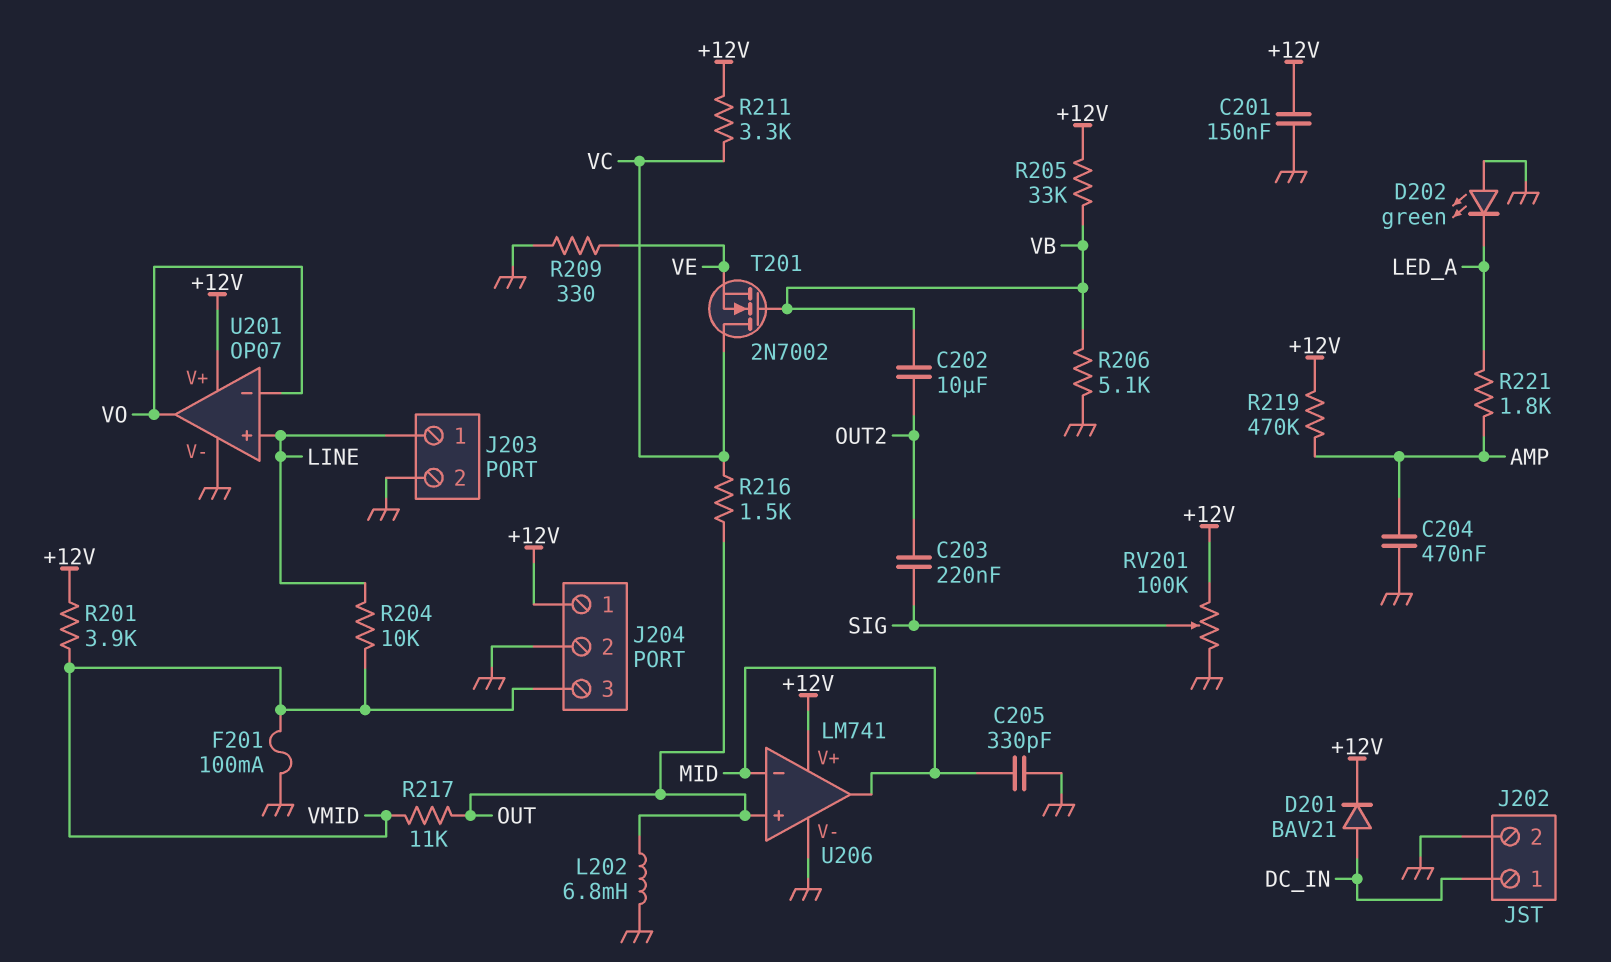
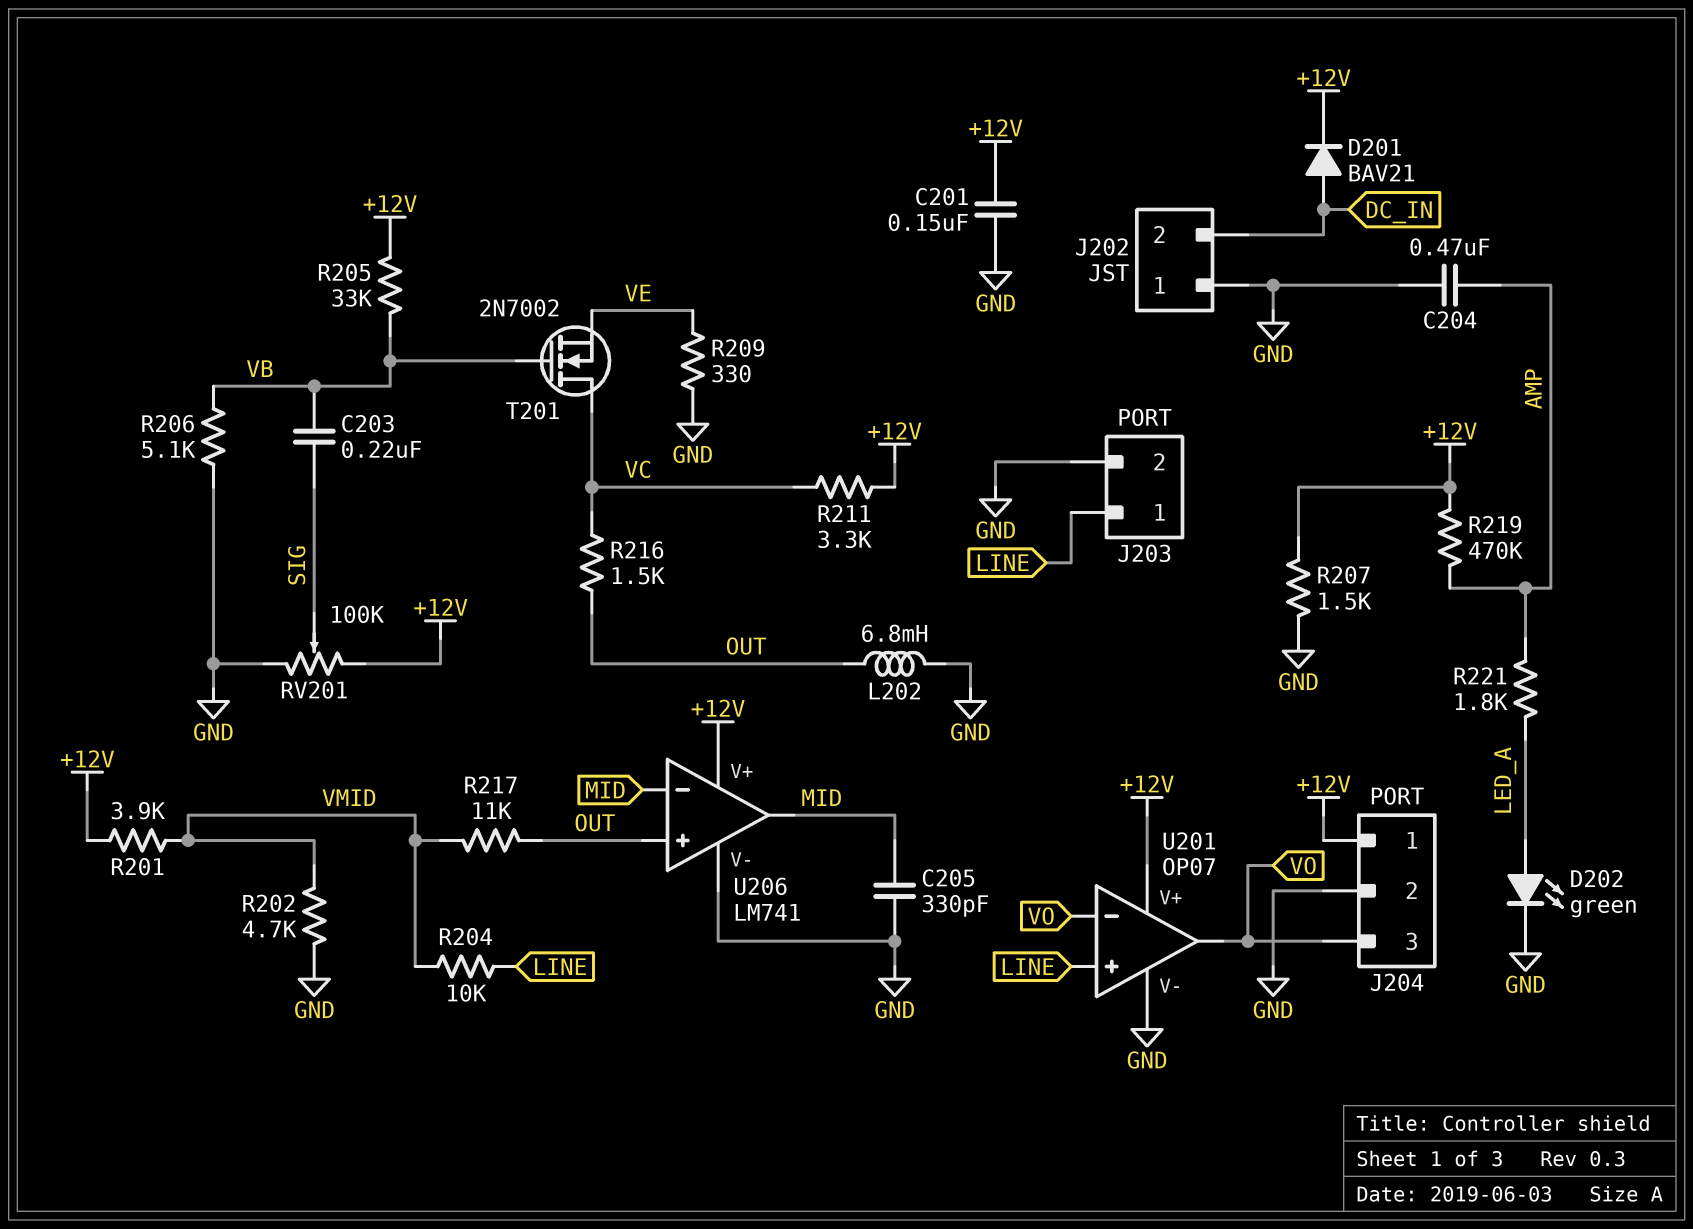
C202: 10uF (OUT2, VB) -> none
C203: 220nF (OUT2, SIG) -> 220nF (SIG, VB)
D202: LED green (A GND, K LED_A) -> LED green (A LED_A, K GND)
F201: 100mA (GND, VMID) -> none
J202 pin 1: DC_IN -> GND
J202 pin 2: GND -> DC_IN
J204 pin 3: VMID -> VO
R202: none -> 4.7k (GND, VMID)
R207: none -> 1.5k (+12V, GND)

